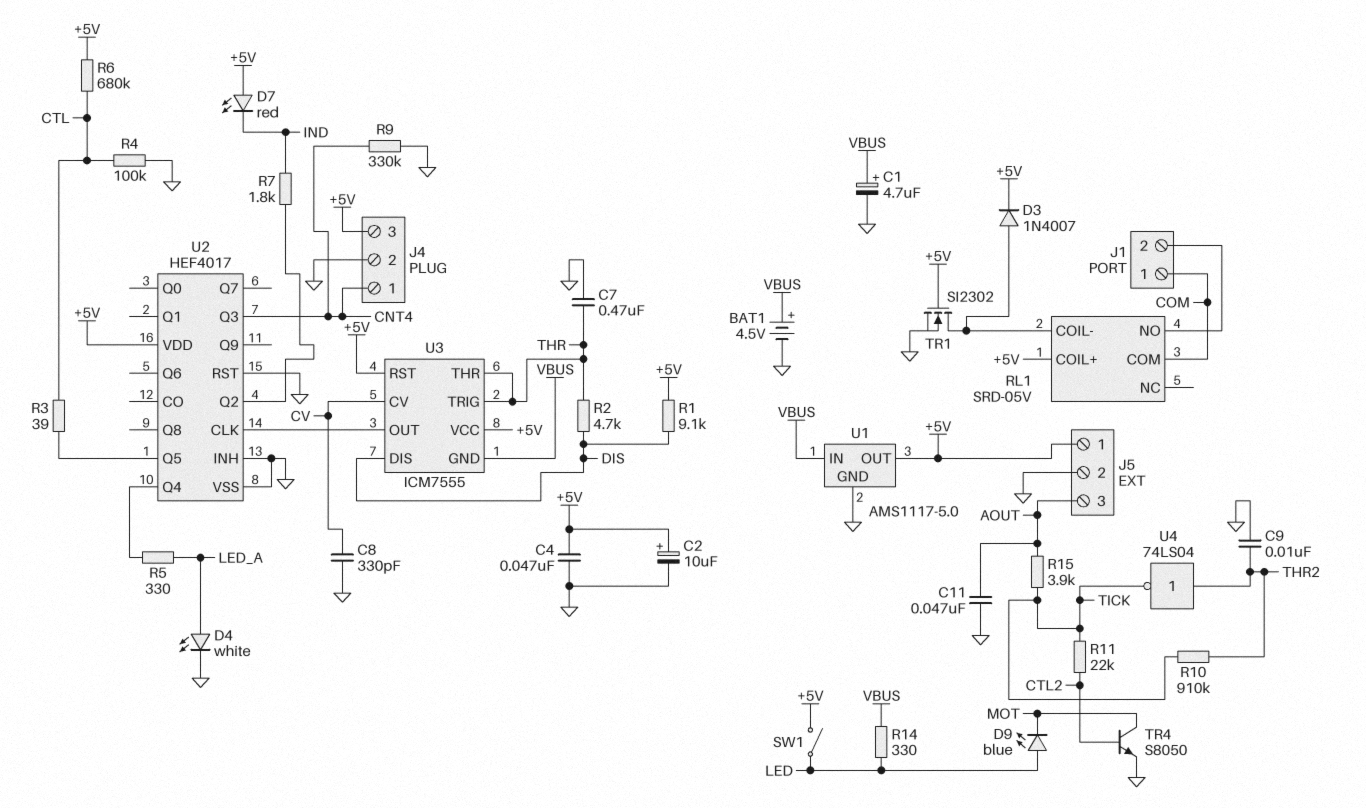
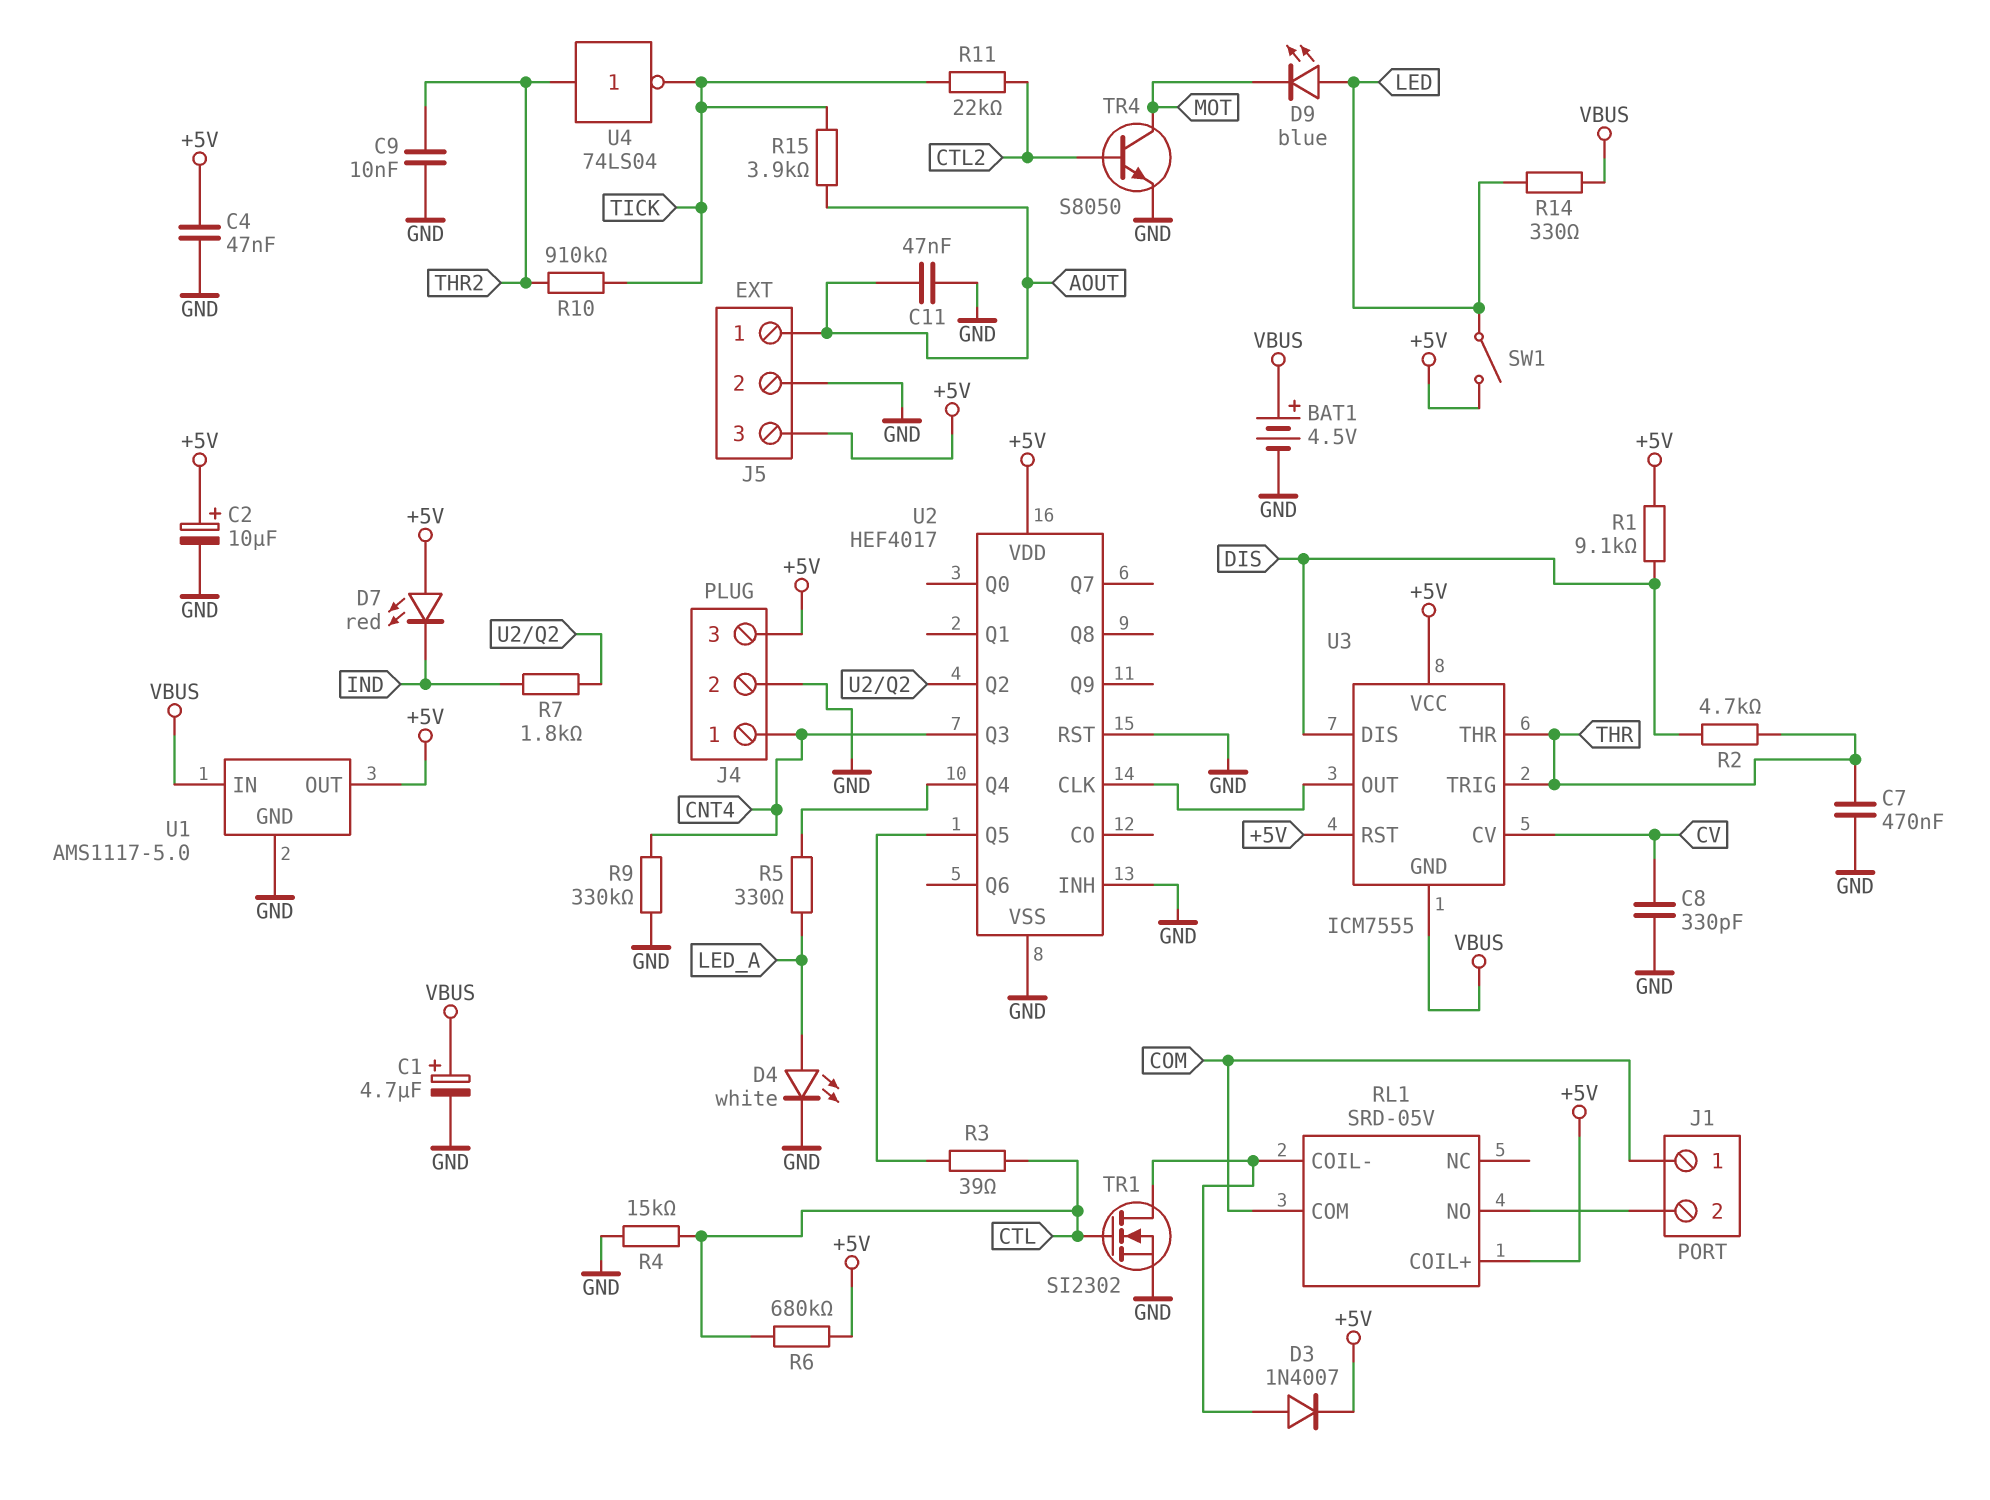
J5 pin 1: +5V -> AOUT
J5 pin 3: AOUT -> +5V
R4: 100k (CTL, GND) -> 15k (CTL, GND)
TR1: NMOS SI2302 (G +5V, D RL1/COIL-, S GND) -> NMOS SI2302 (G CTL, D RL1/COIL-, S GND)

